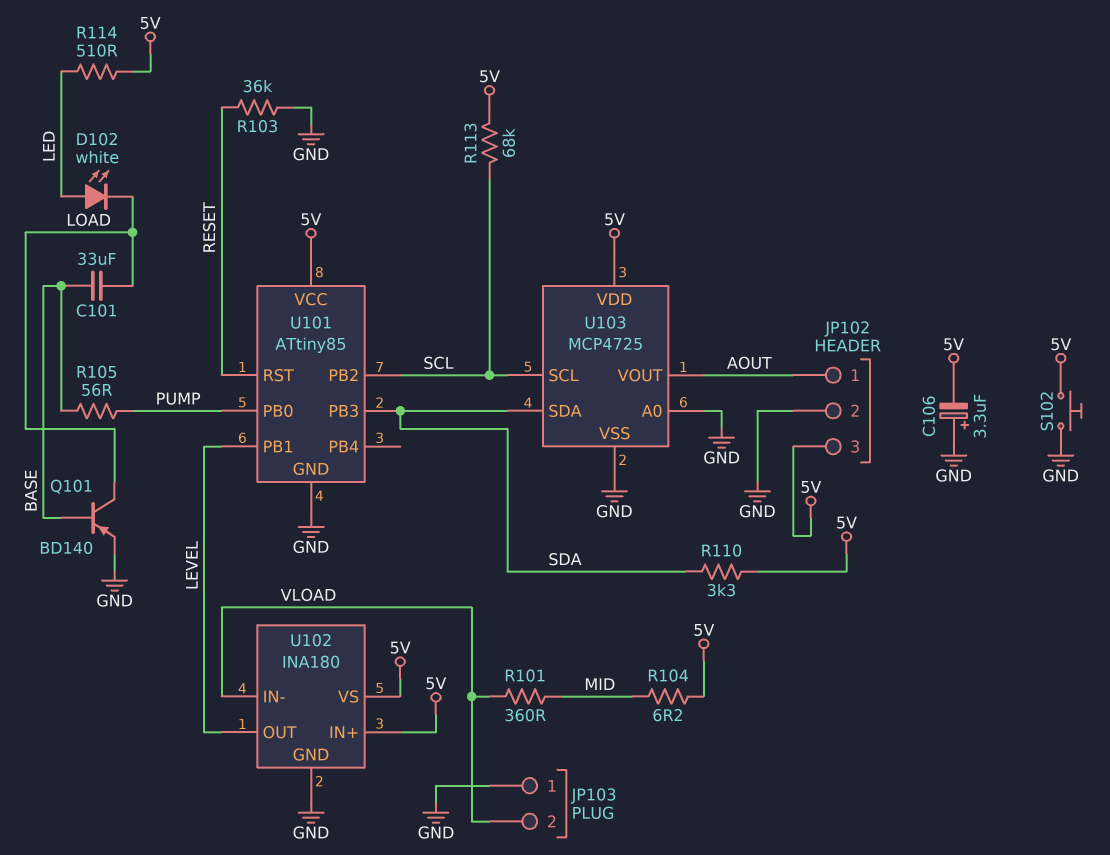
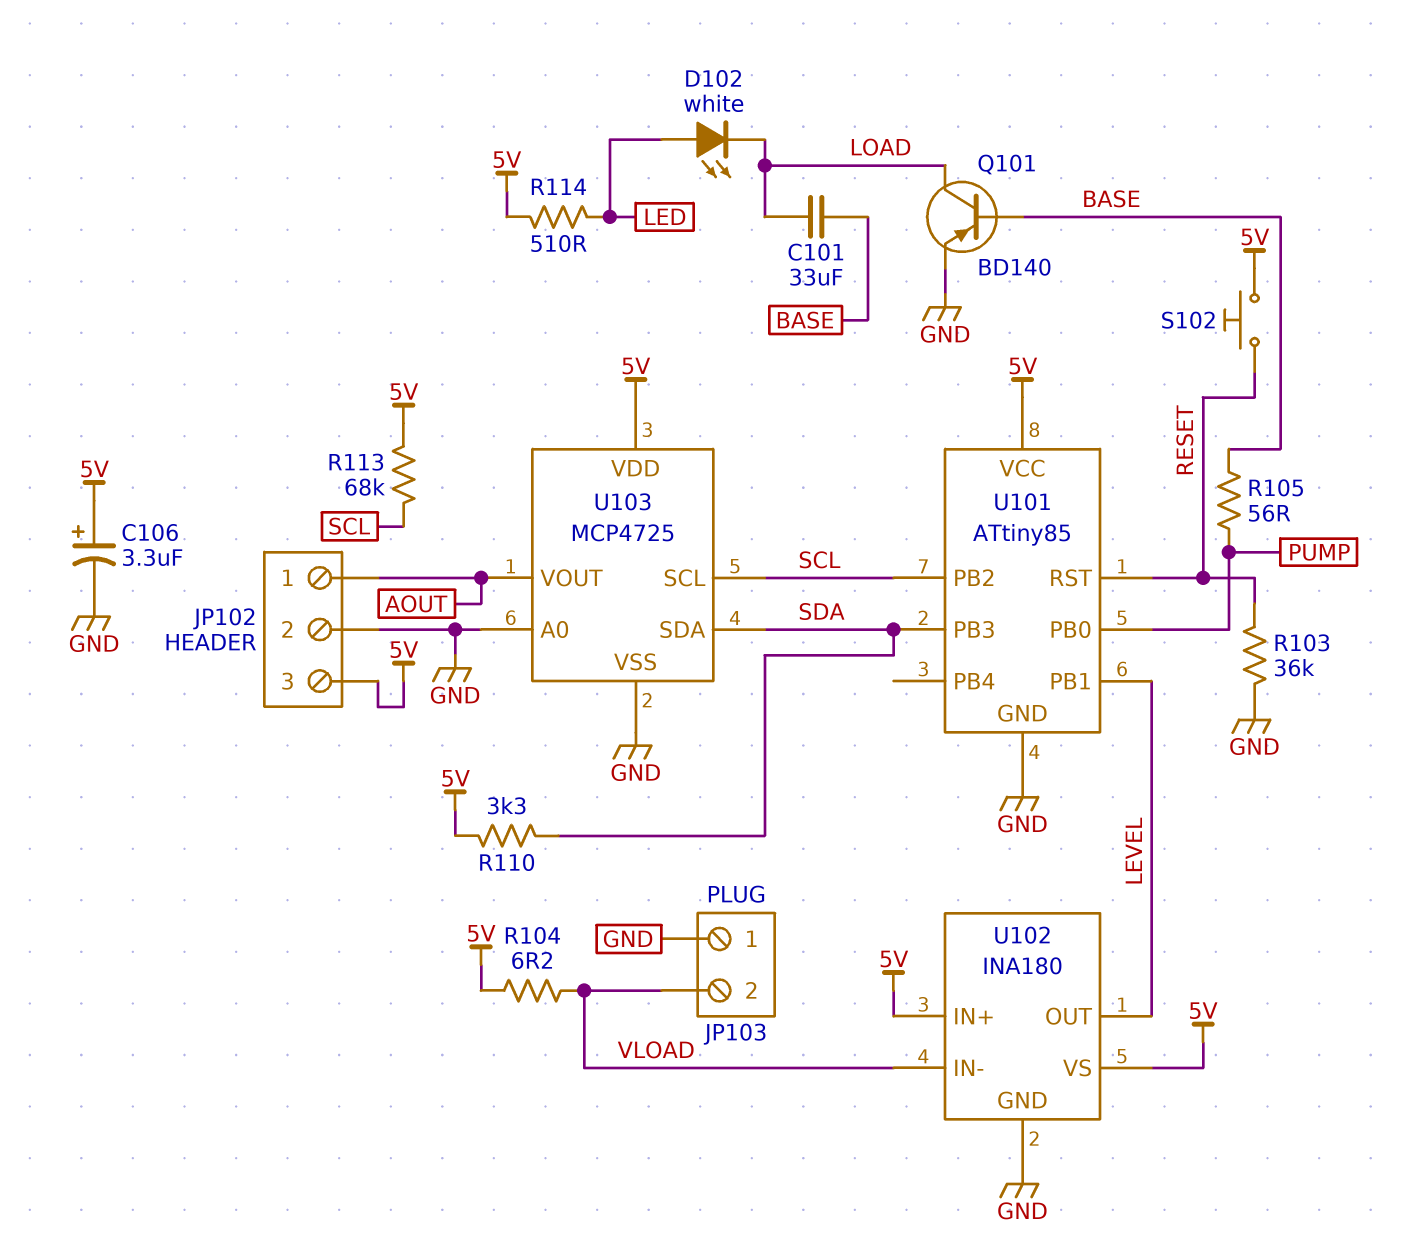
C106: 3.3uF (plus GND, minus 5V) -> 3.3uF (plus 5V, minus GND)
R101: 360 (MID, VLOAD) -> none
R104: 6.2 (5V, MID) -> 6.2 (5V, VLOAD)
S102: button (5V, GND) -> button (5V, RESET)

